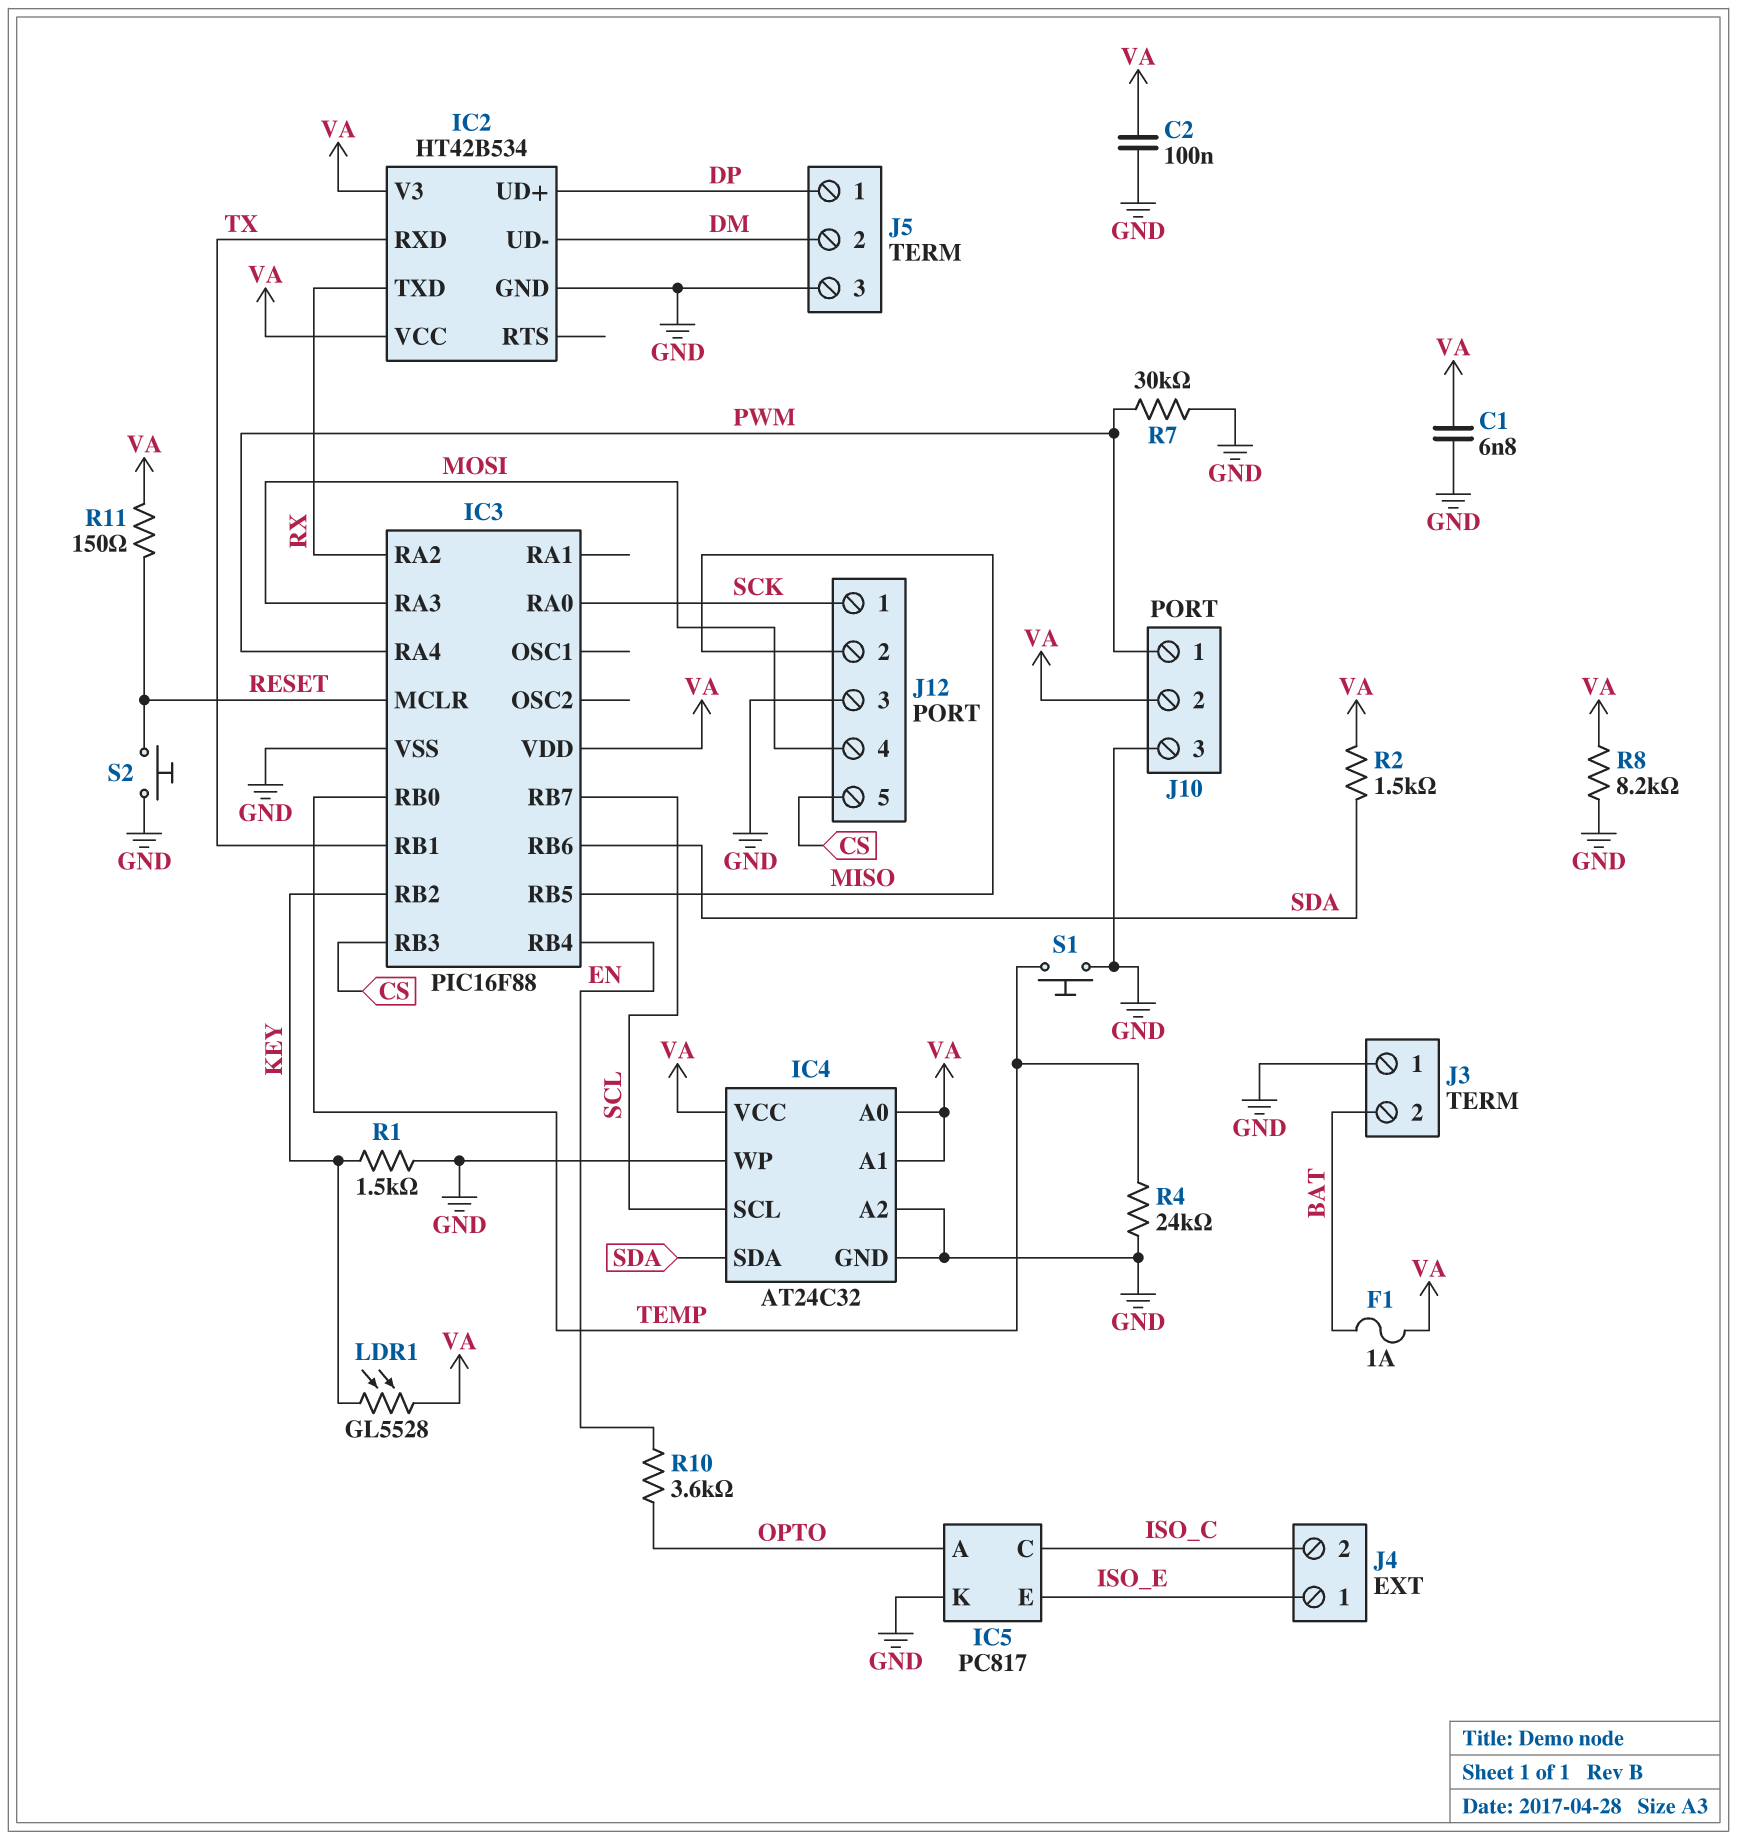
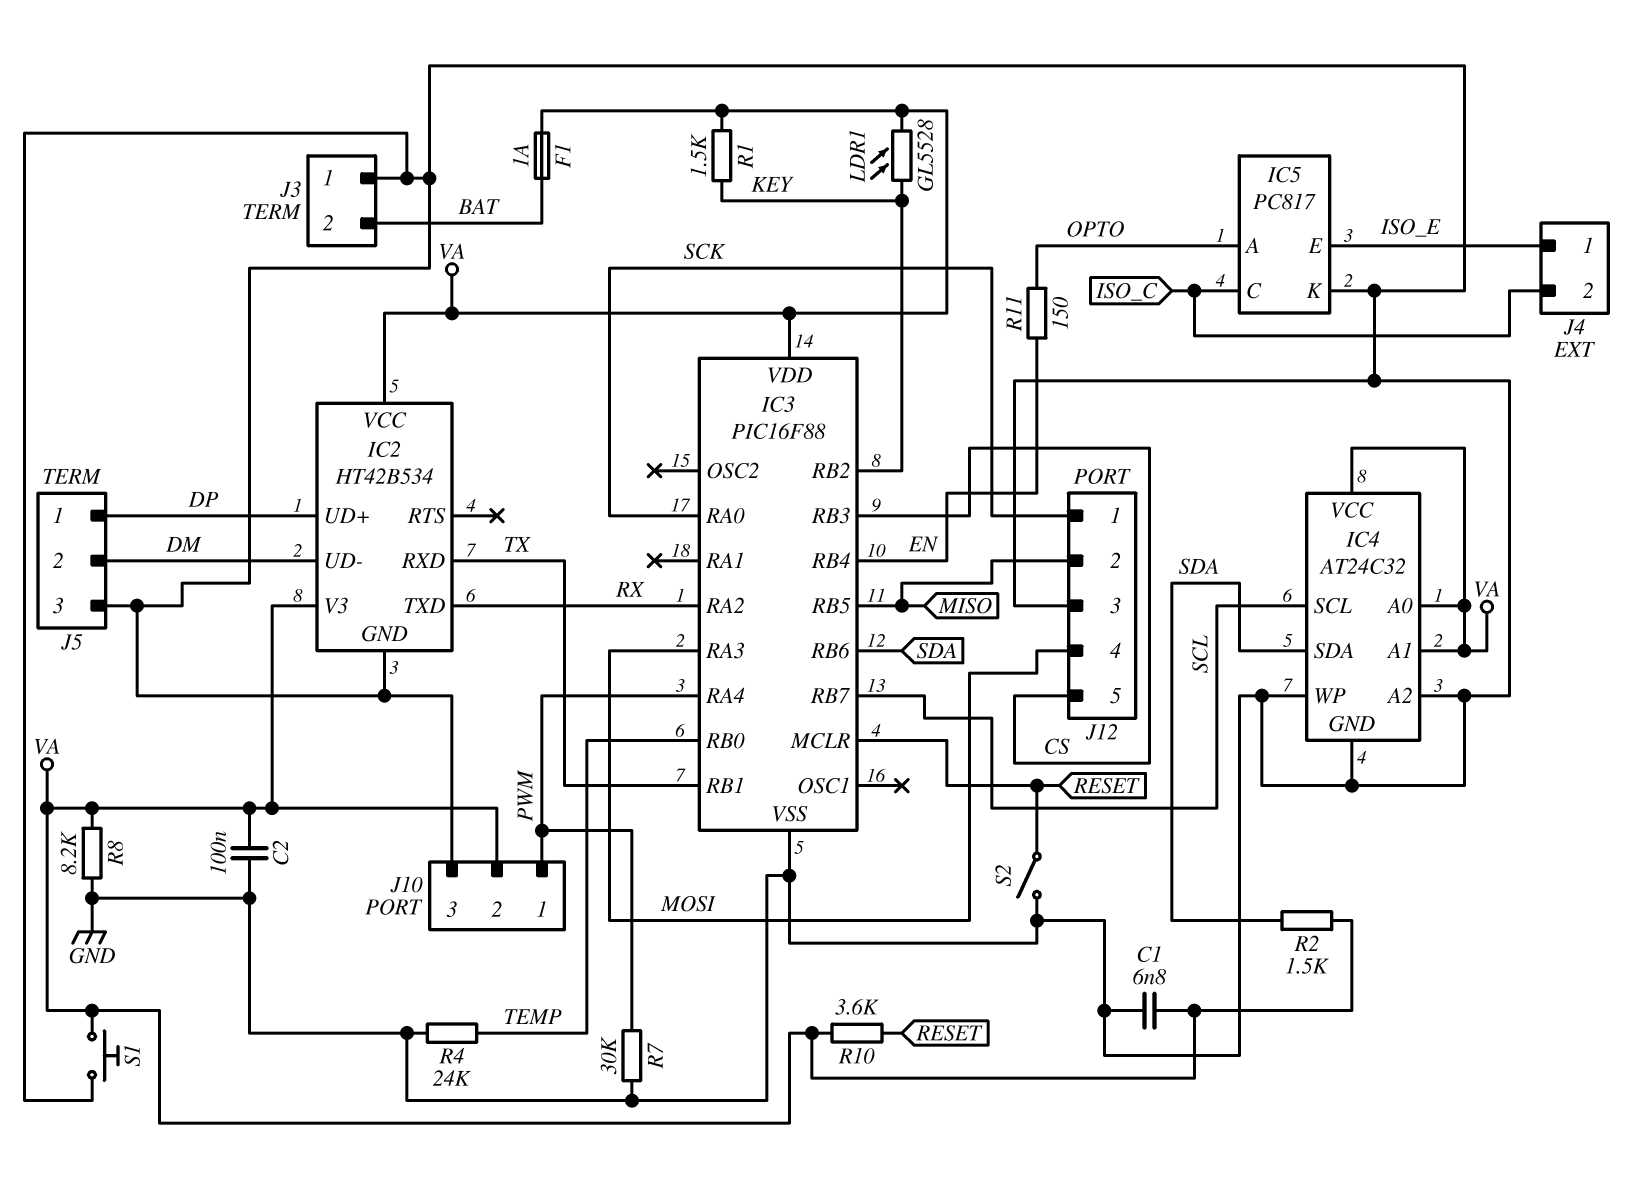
R1: 1.5k (GND, KEY) -> 1.5k (KEY, VA)
R10: 3.6k (EN, OPTO) -> 3.6k (RESET, VA)
R11: 150 (RESET, VA) -> 150 (EN, OPTO)
S1: button (GND, TEMP) -> button (GND, VA)
S2: button (GND, RESET) -> switch (GND, RESET)

